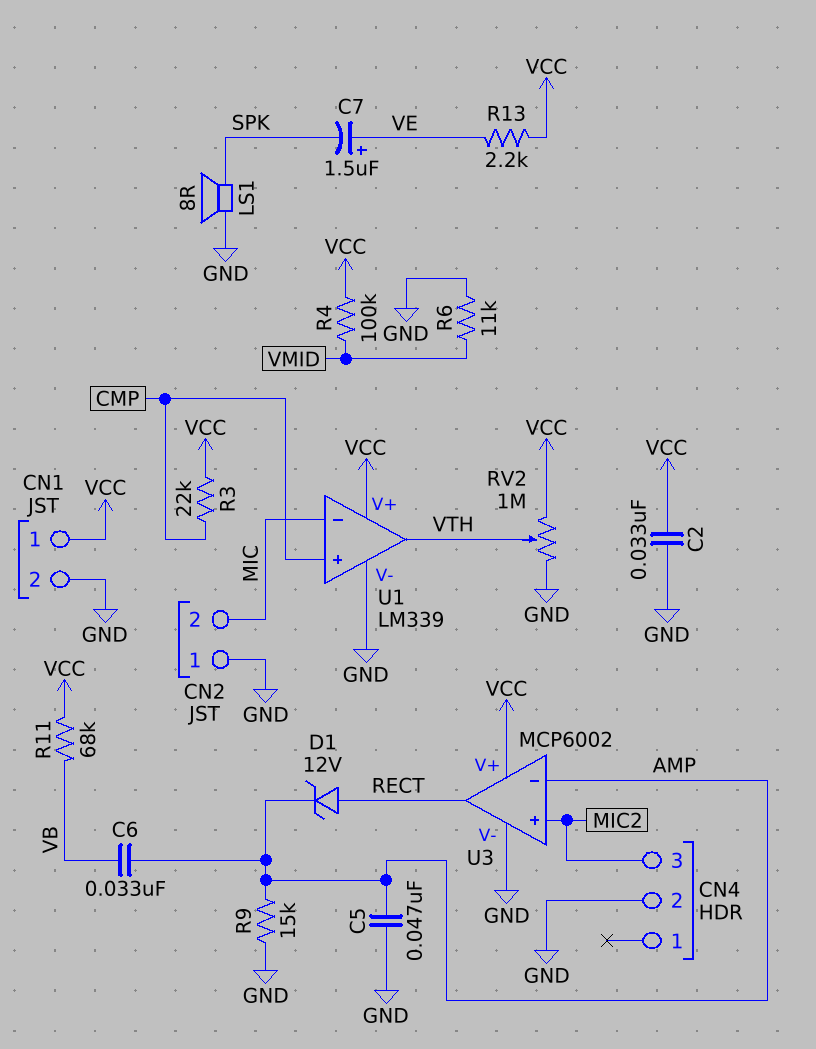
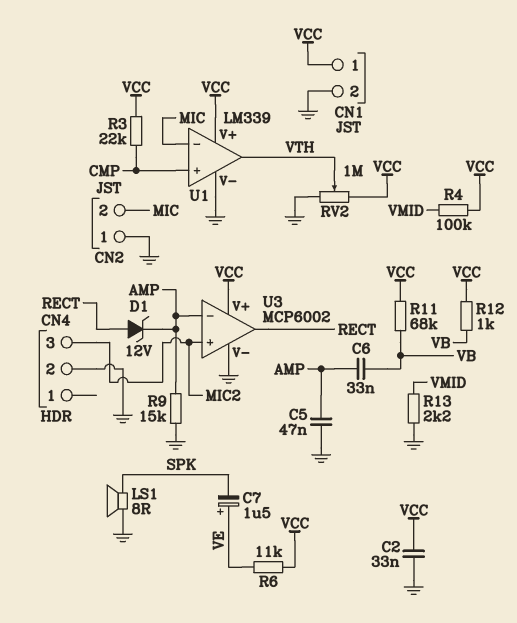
R6: 11k (GND, VMID) -> 11k (VCC, VE)
R12: none -> 1k (VB, VCC)
R13: 2.2k (VCC, VE) -> 2.2k (GND, VMID)

